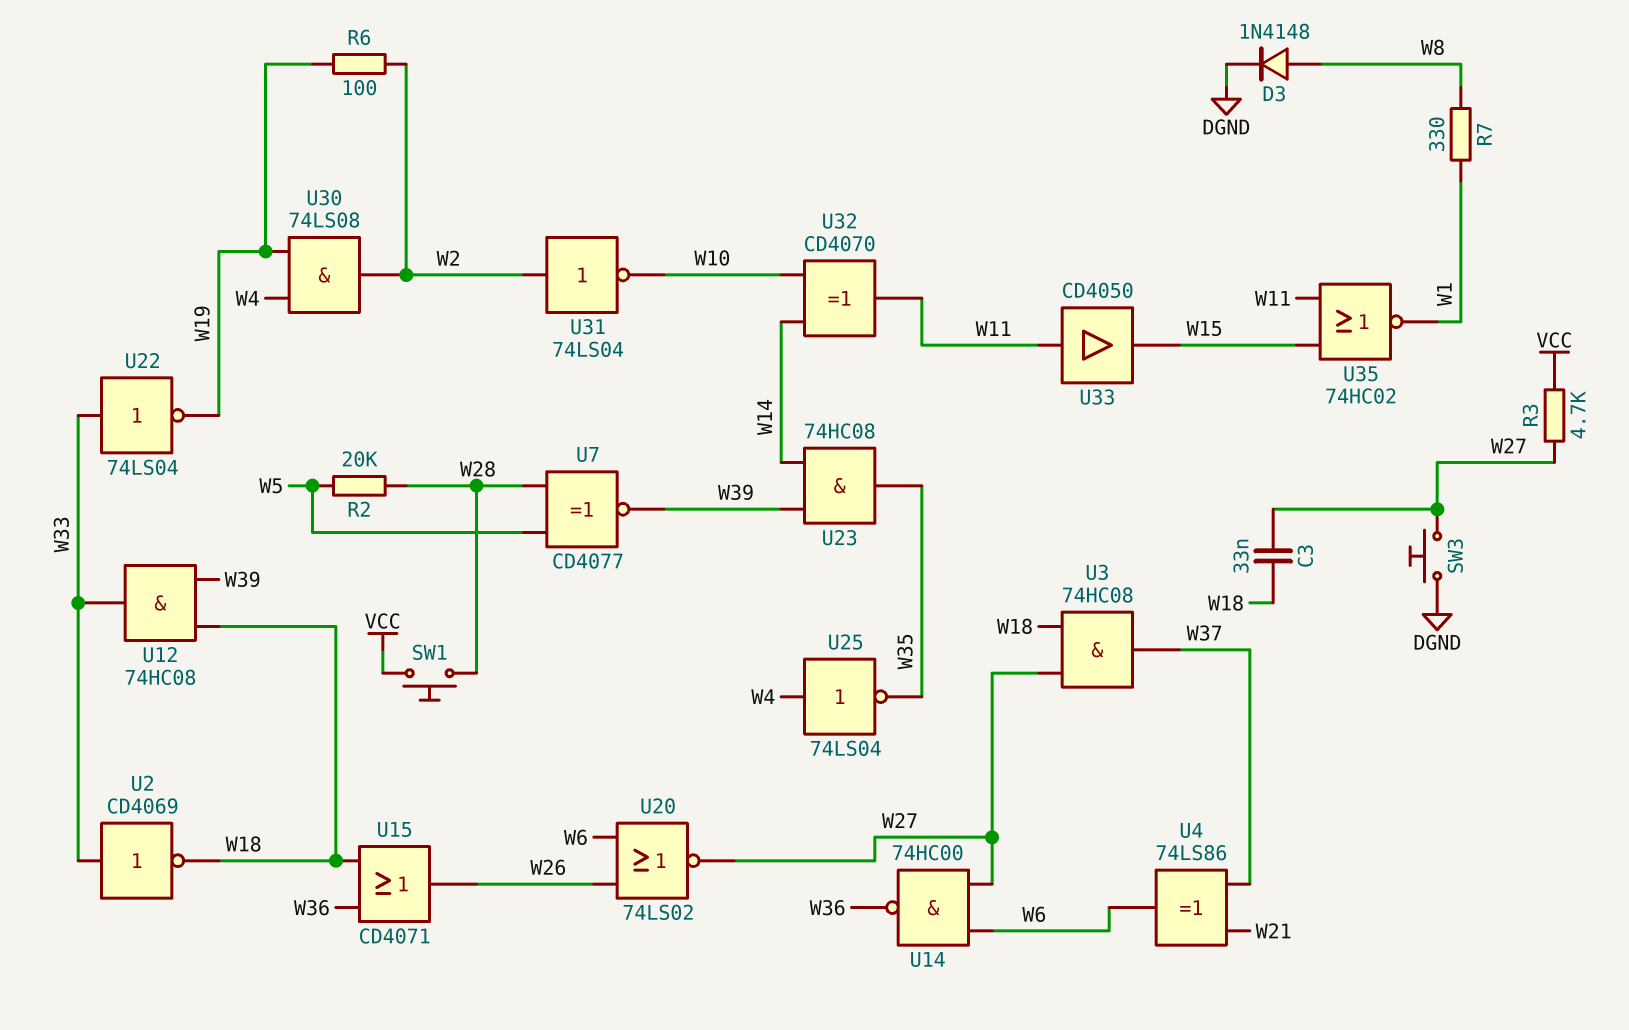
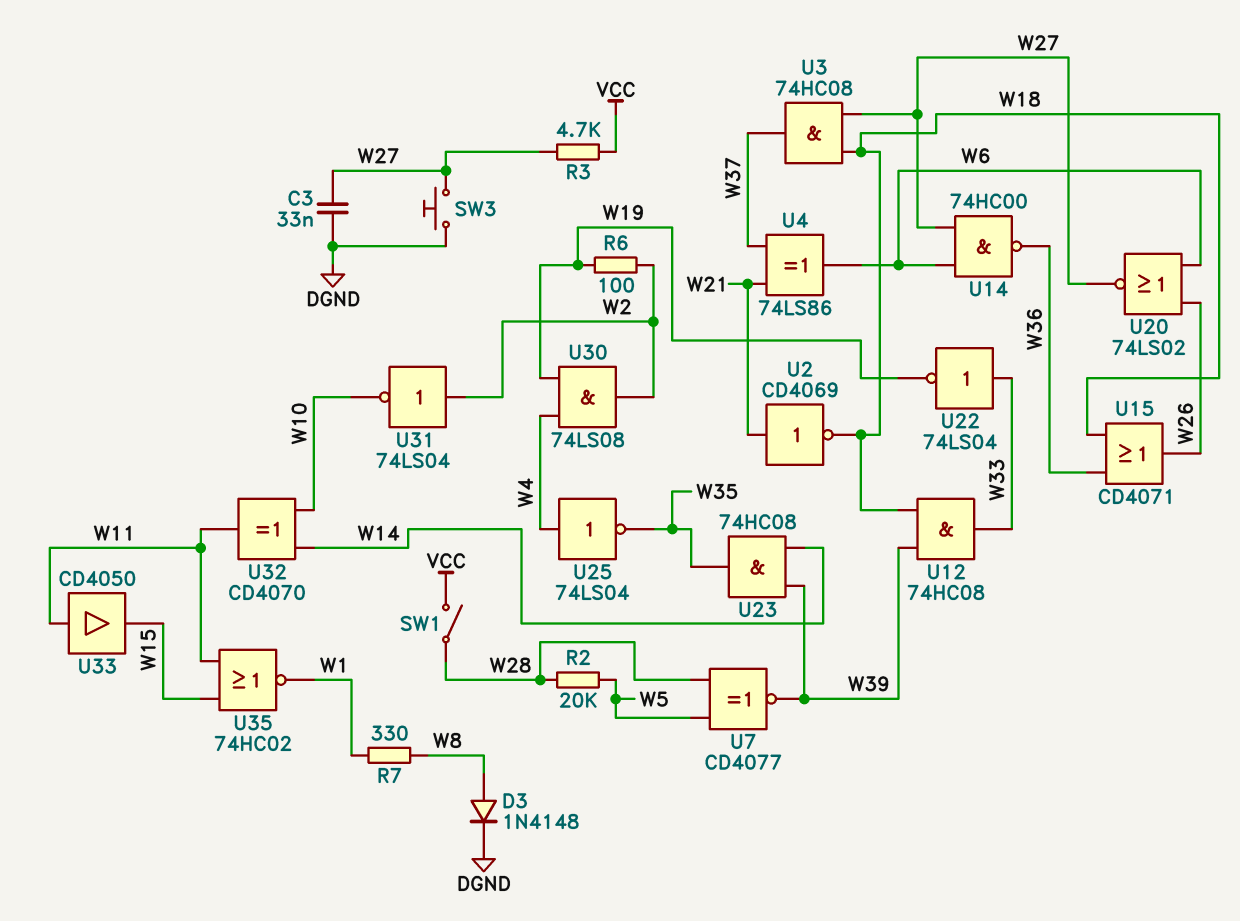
C3: 33nF (W18, W27) -> 33nF (DGND, W27)
SW1: button (VCC, W28) -> switch (VCC, W28)
U2: NOT CD4069 (in W33, out W18) -> NOT CD4069 (in W21, out W18)

